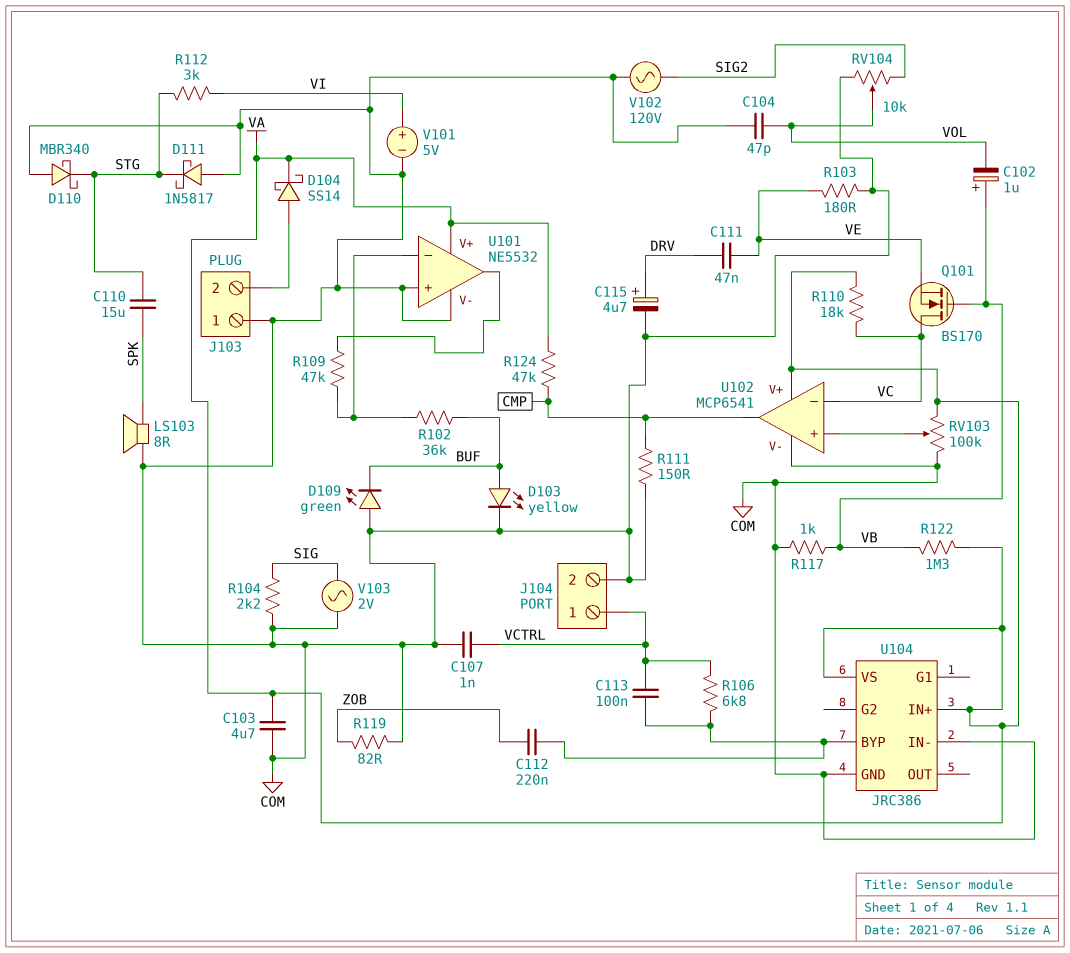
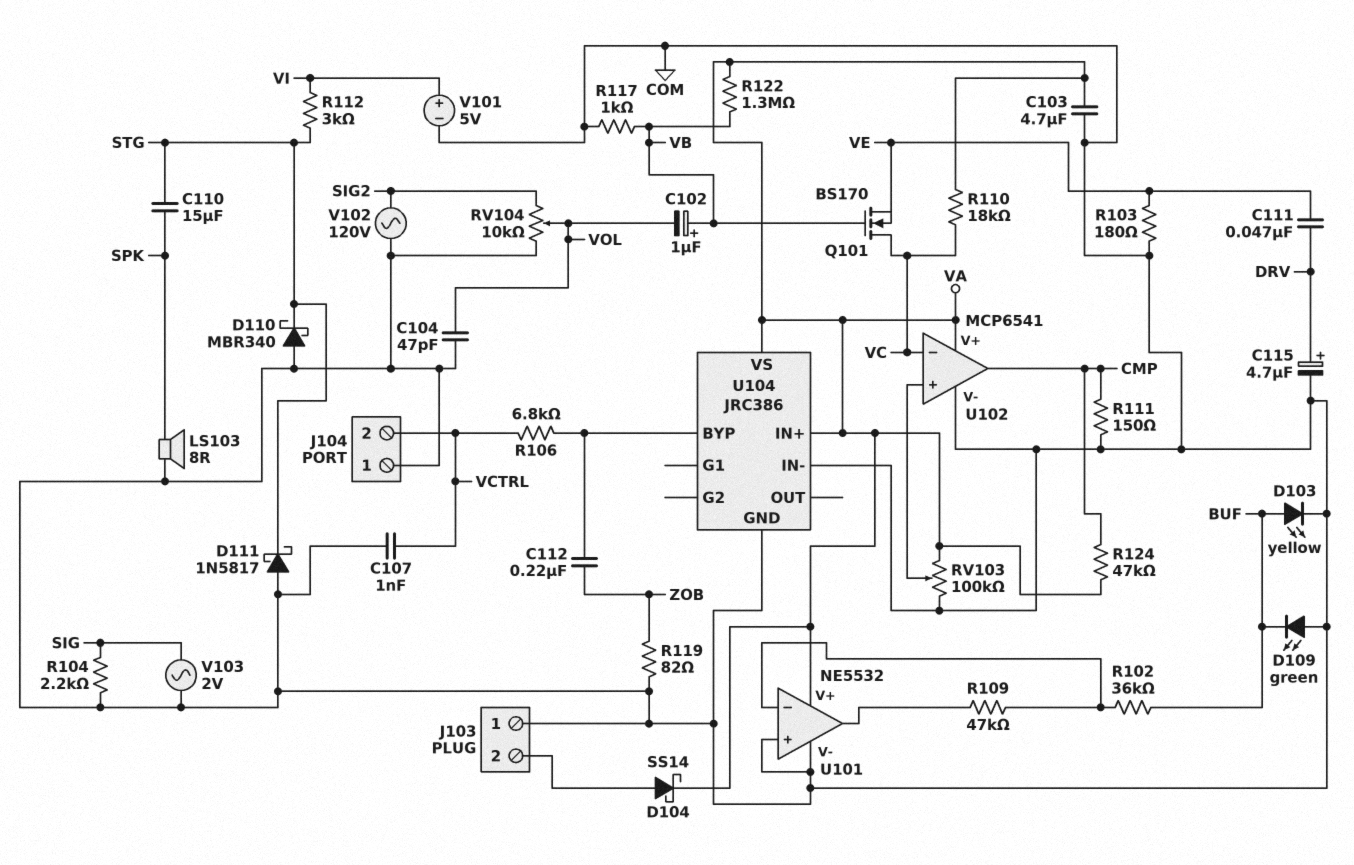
C113: 100nF (U104/BYP, VCTRL) -> none
J104 pin 1: VCTRL -> COM
J104 pin 2: COM -> VCTRL

